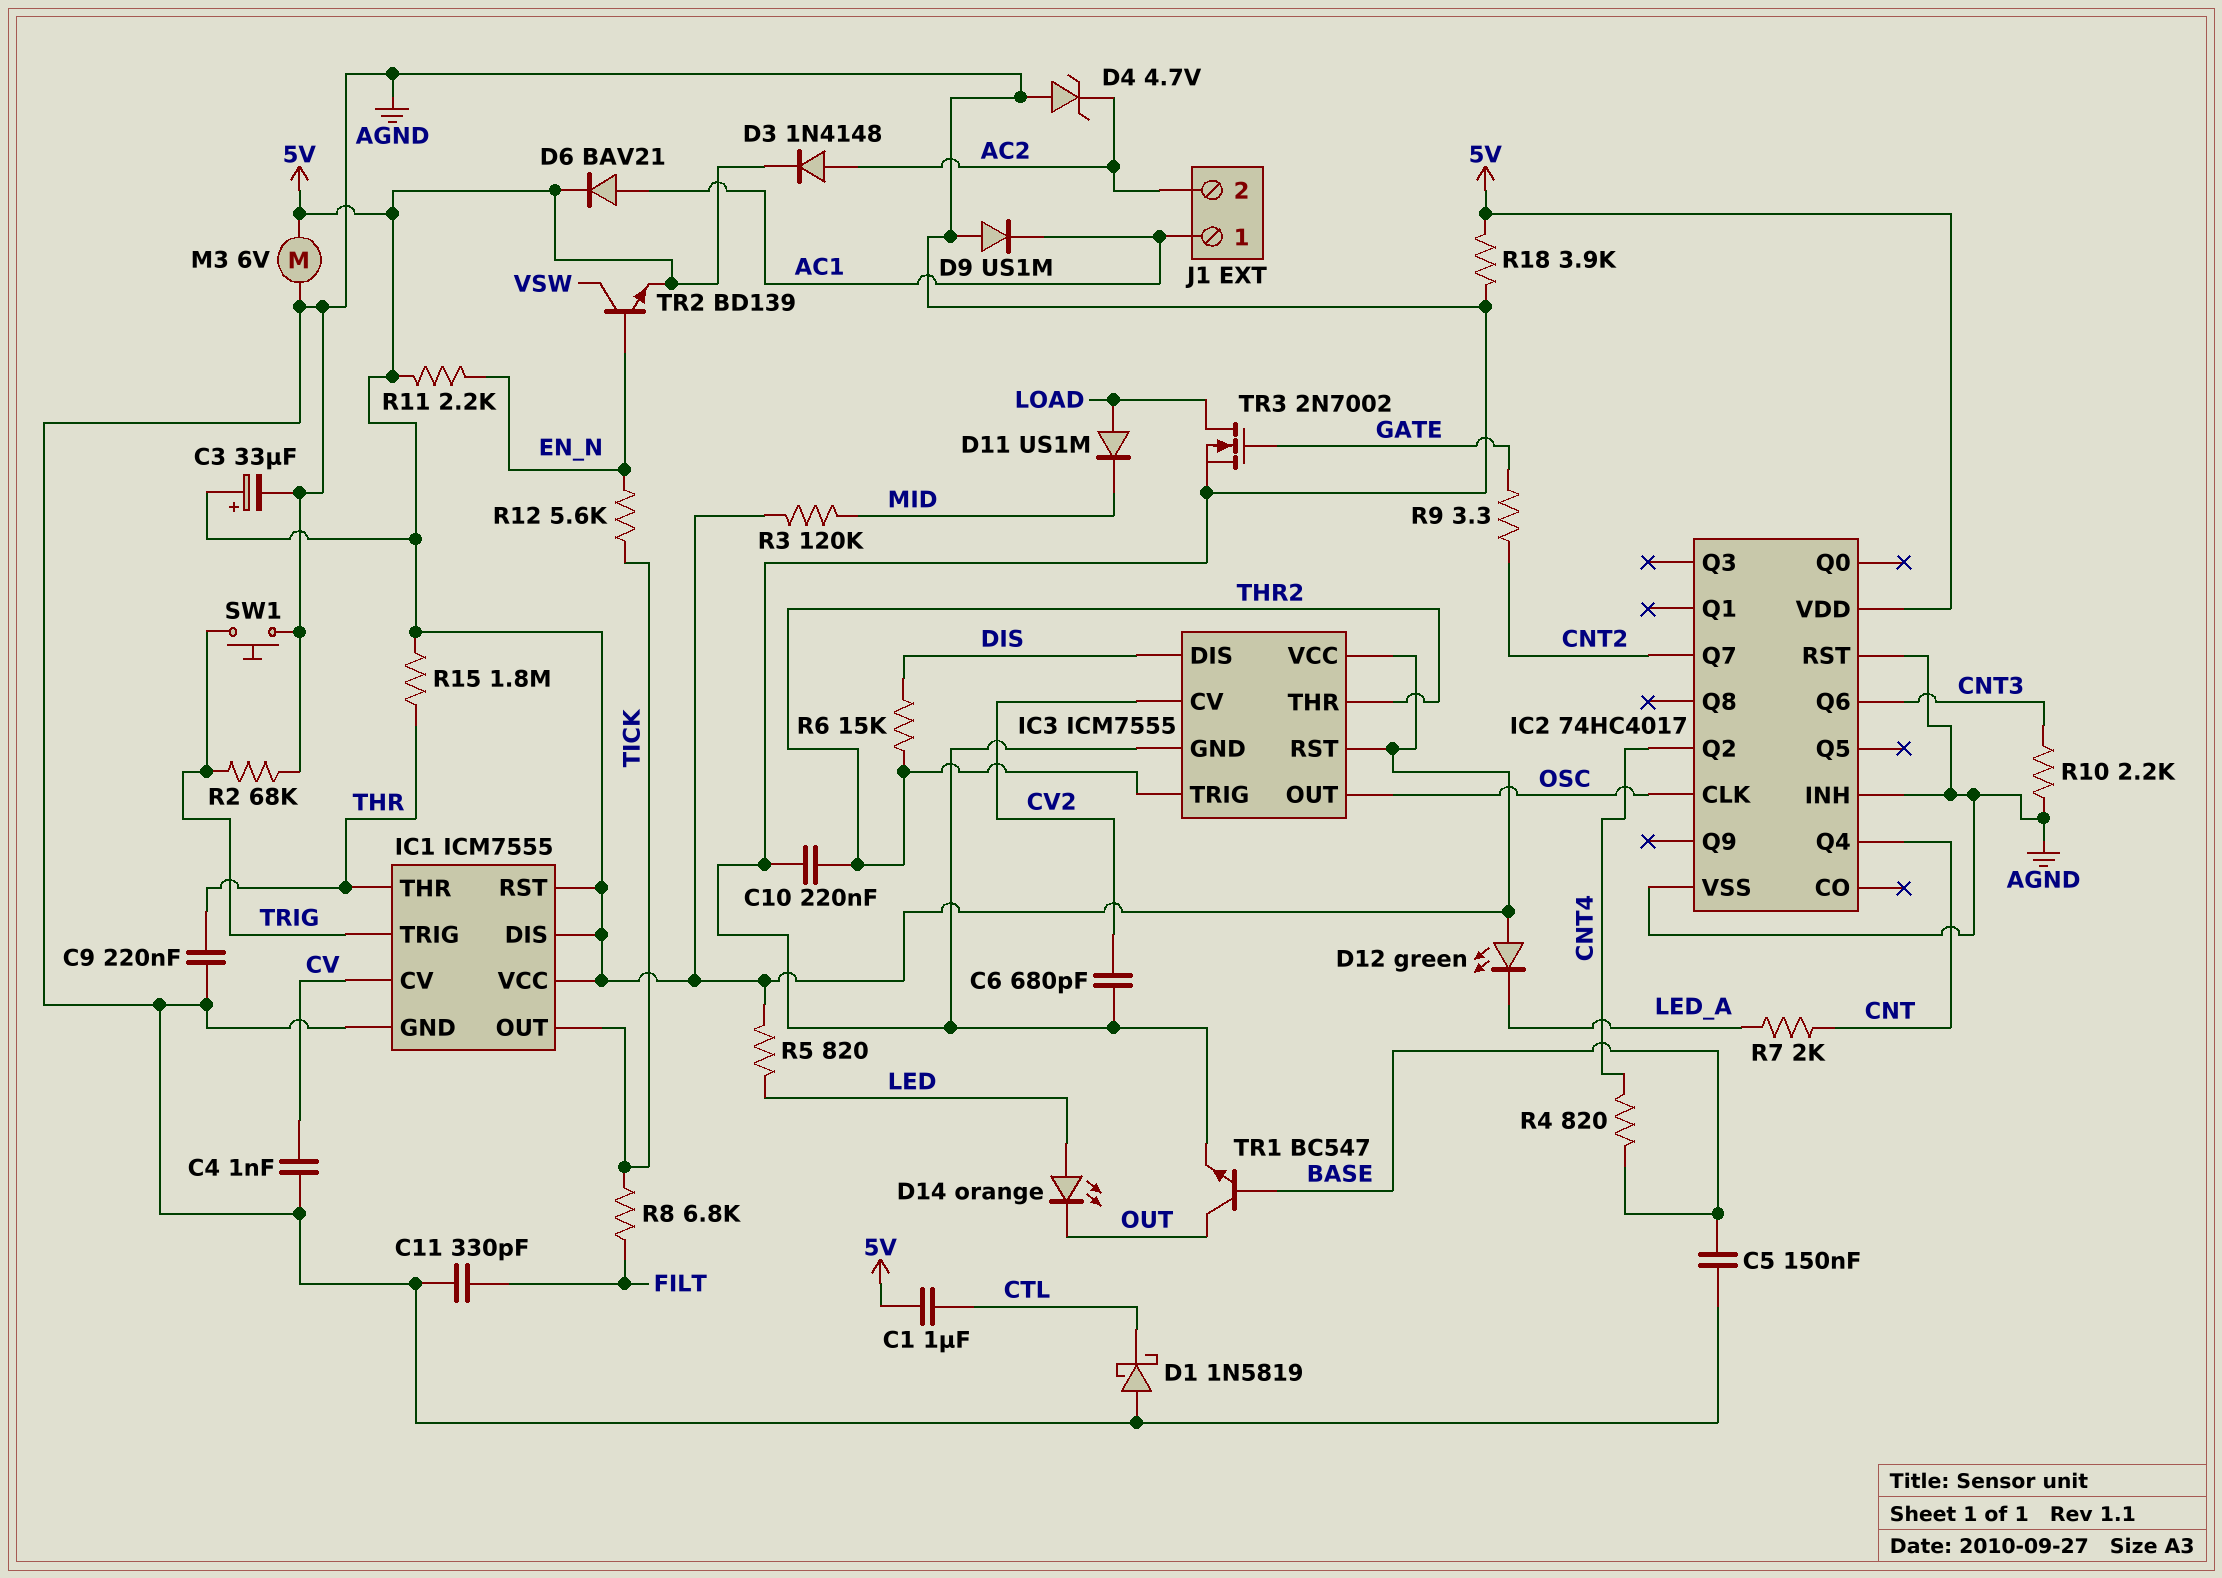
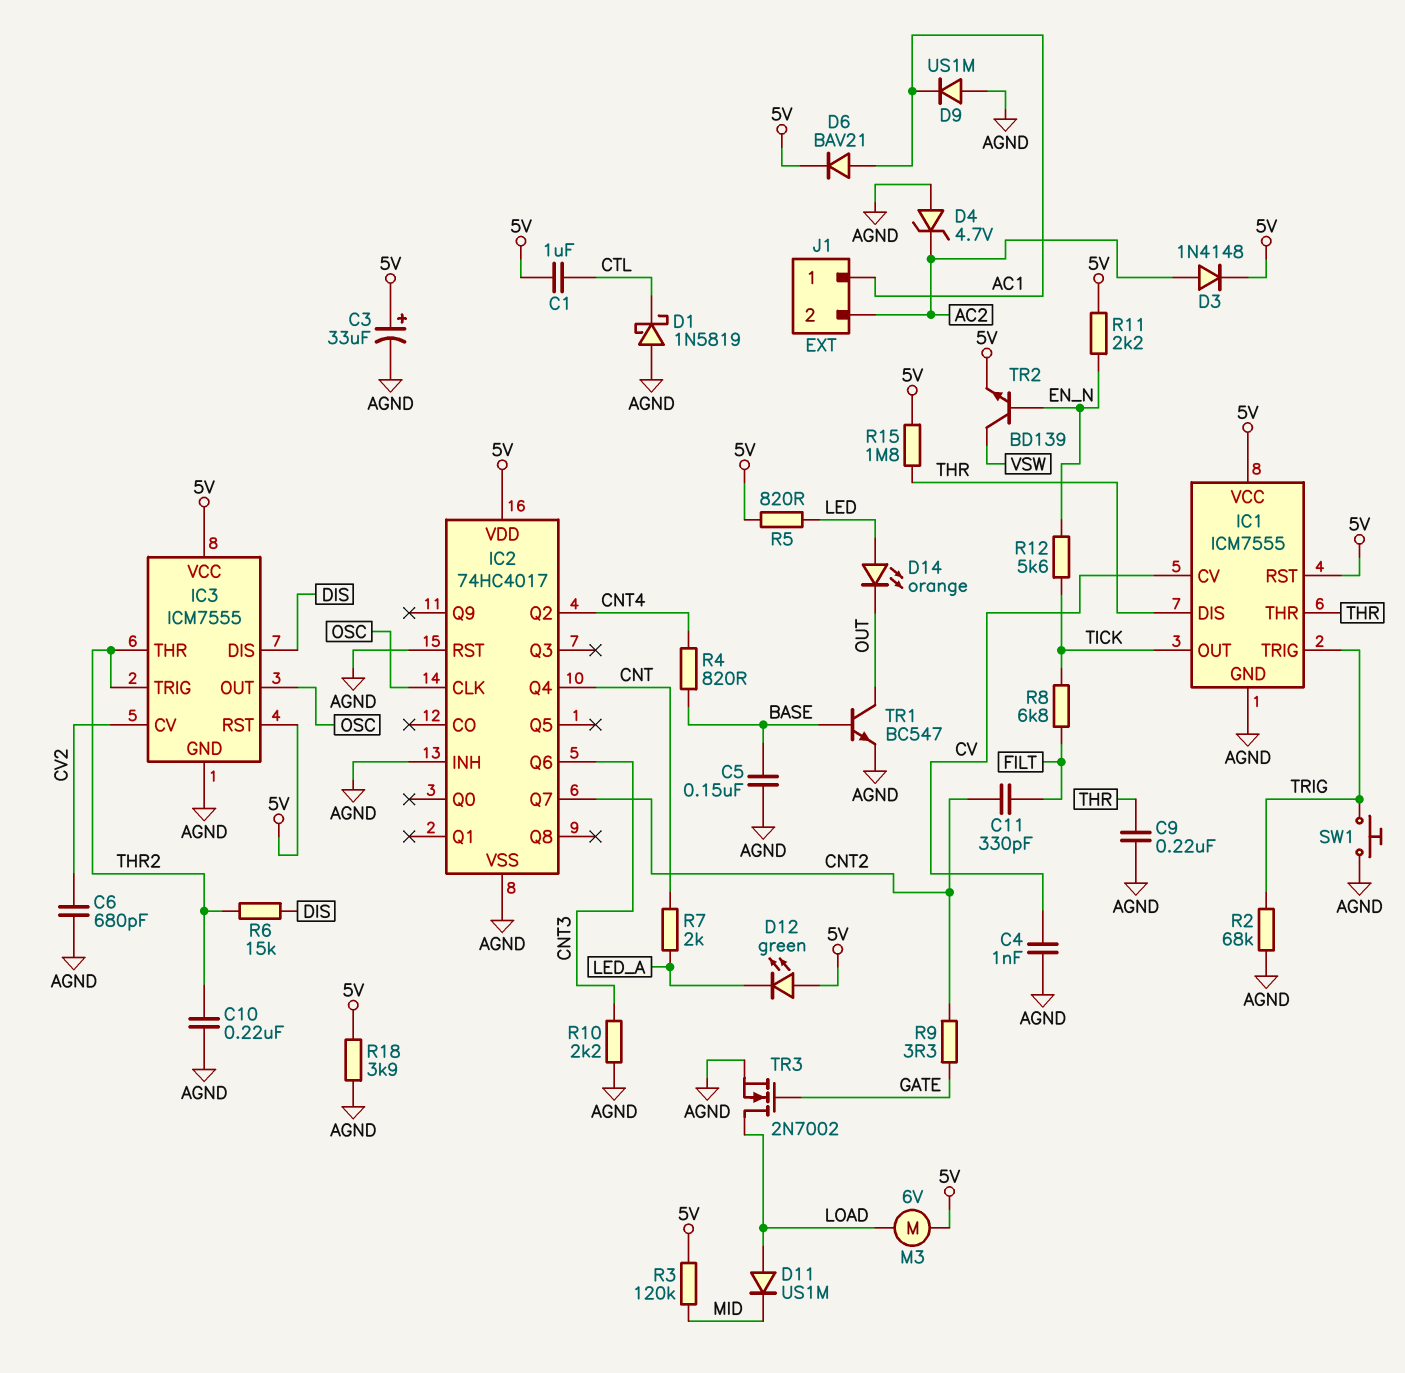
C11: 330pF (AGND, FILT) -> 330pF (CNT2, FILT)
IC1 pin DIS: 5V -> THR
M3: motor 6V (5V, AGND) -> motor 6V (5V, LOAD)

